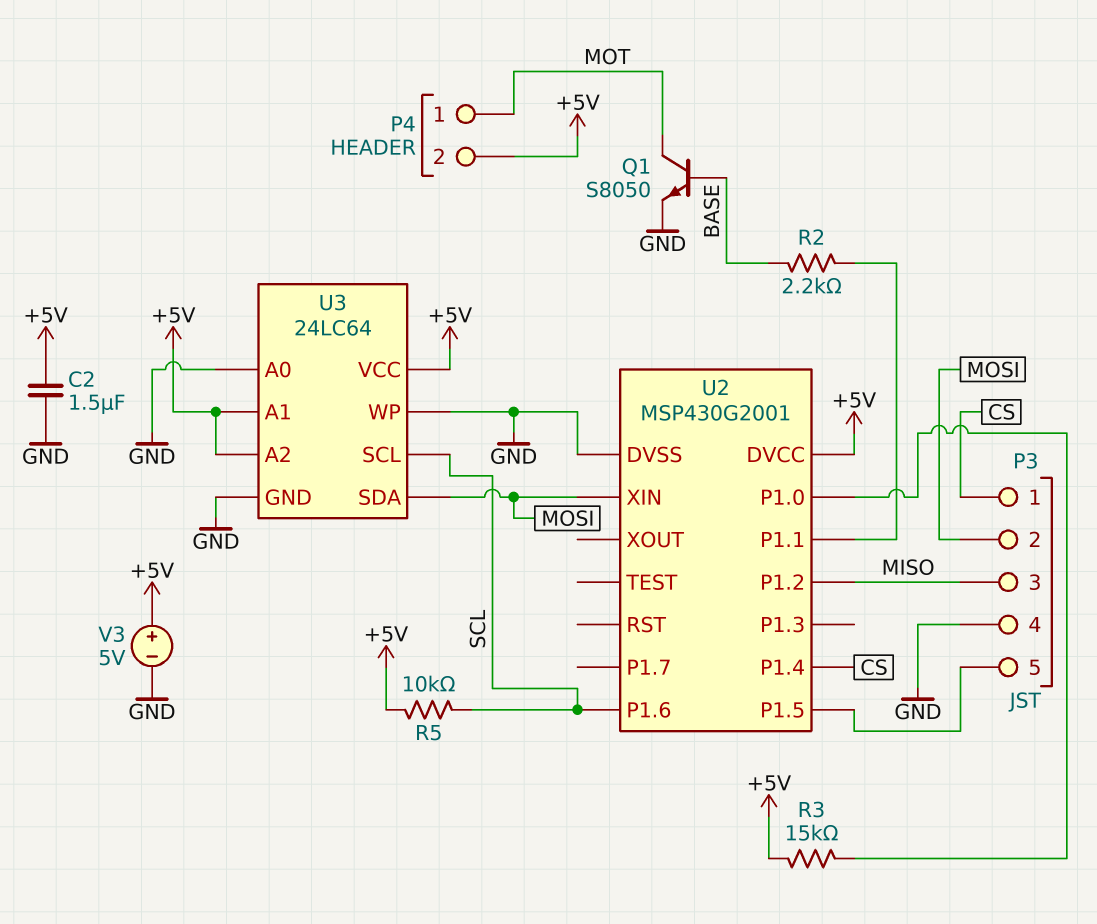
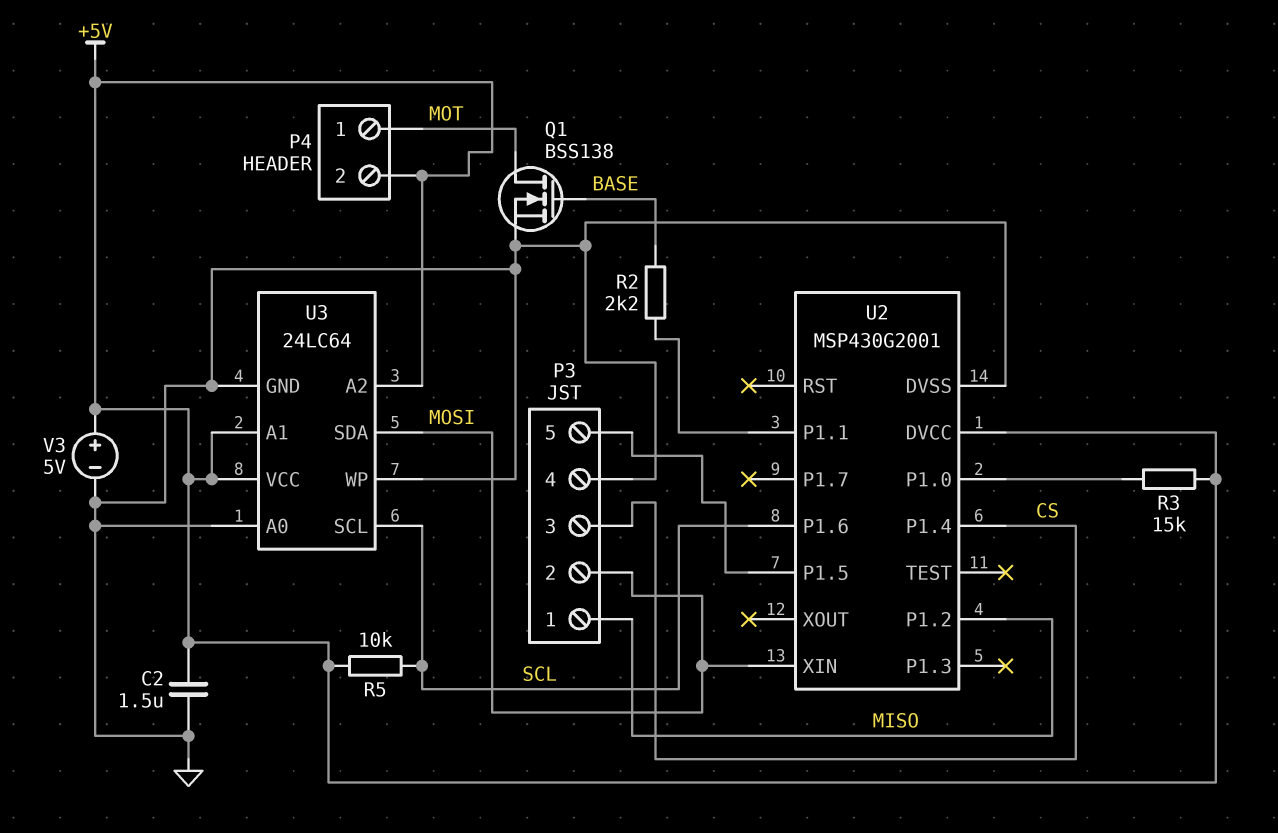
P3 pin 1: CS -> MISO
P3 pin 3: MISO -> CS
Q1: NPN S8050 (B BASE, C MOT, E GND) -> NMOS BSS138 (G BASE, D MOT, S GND)

